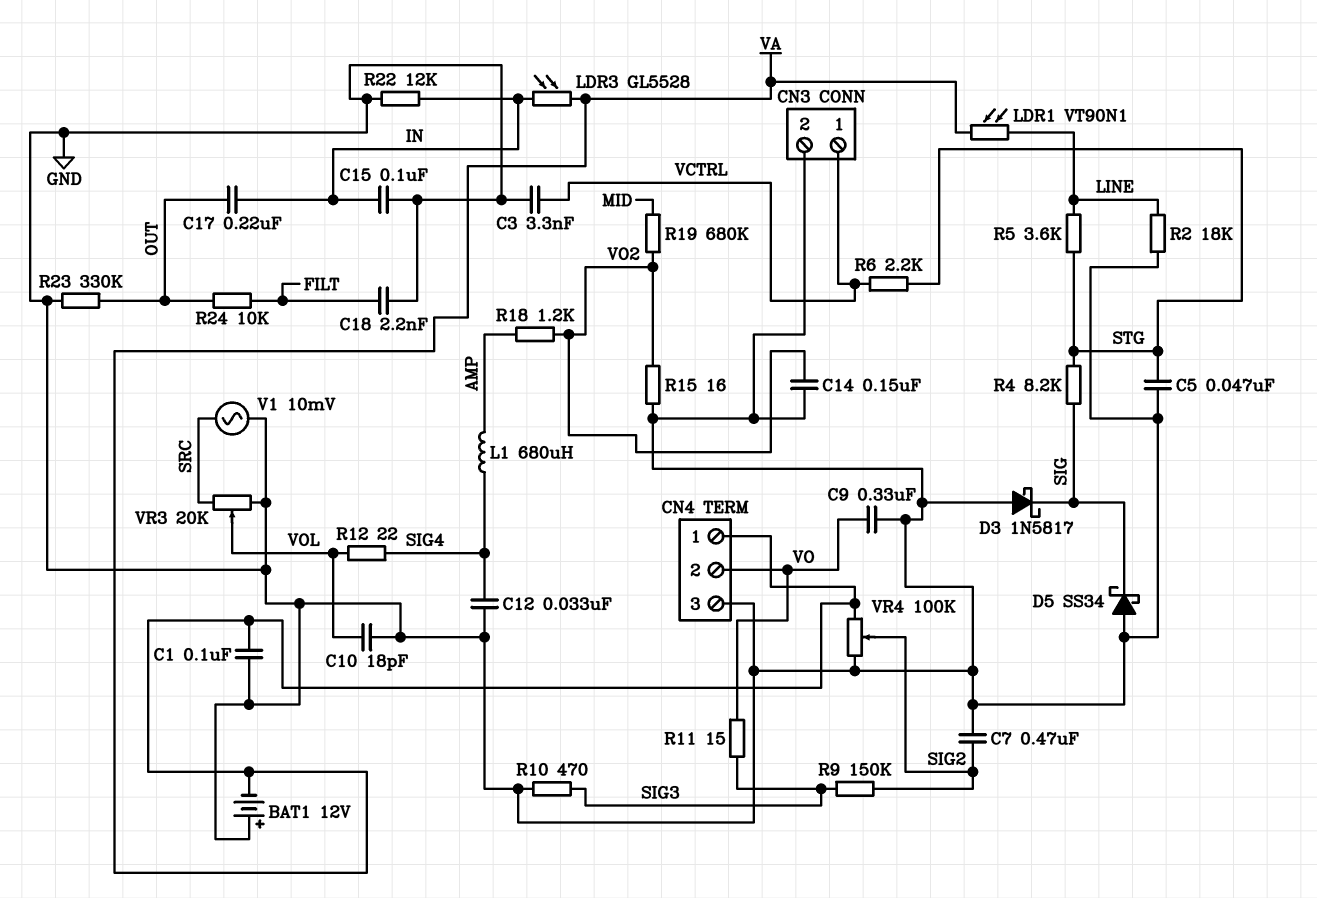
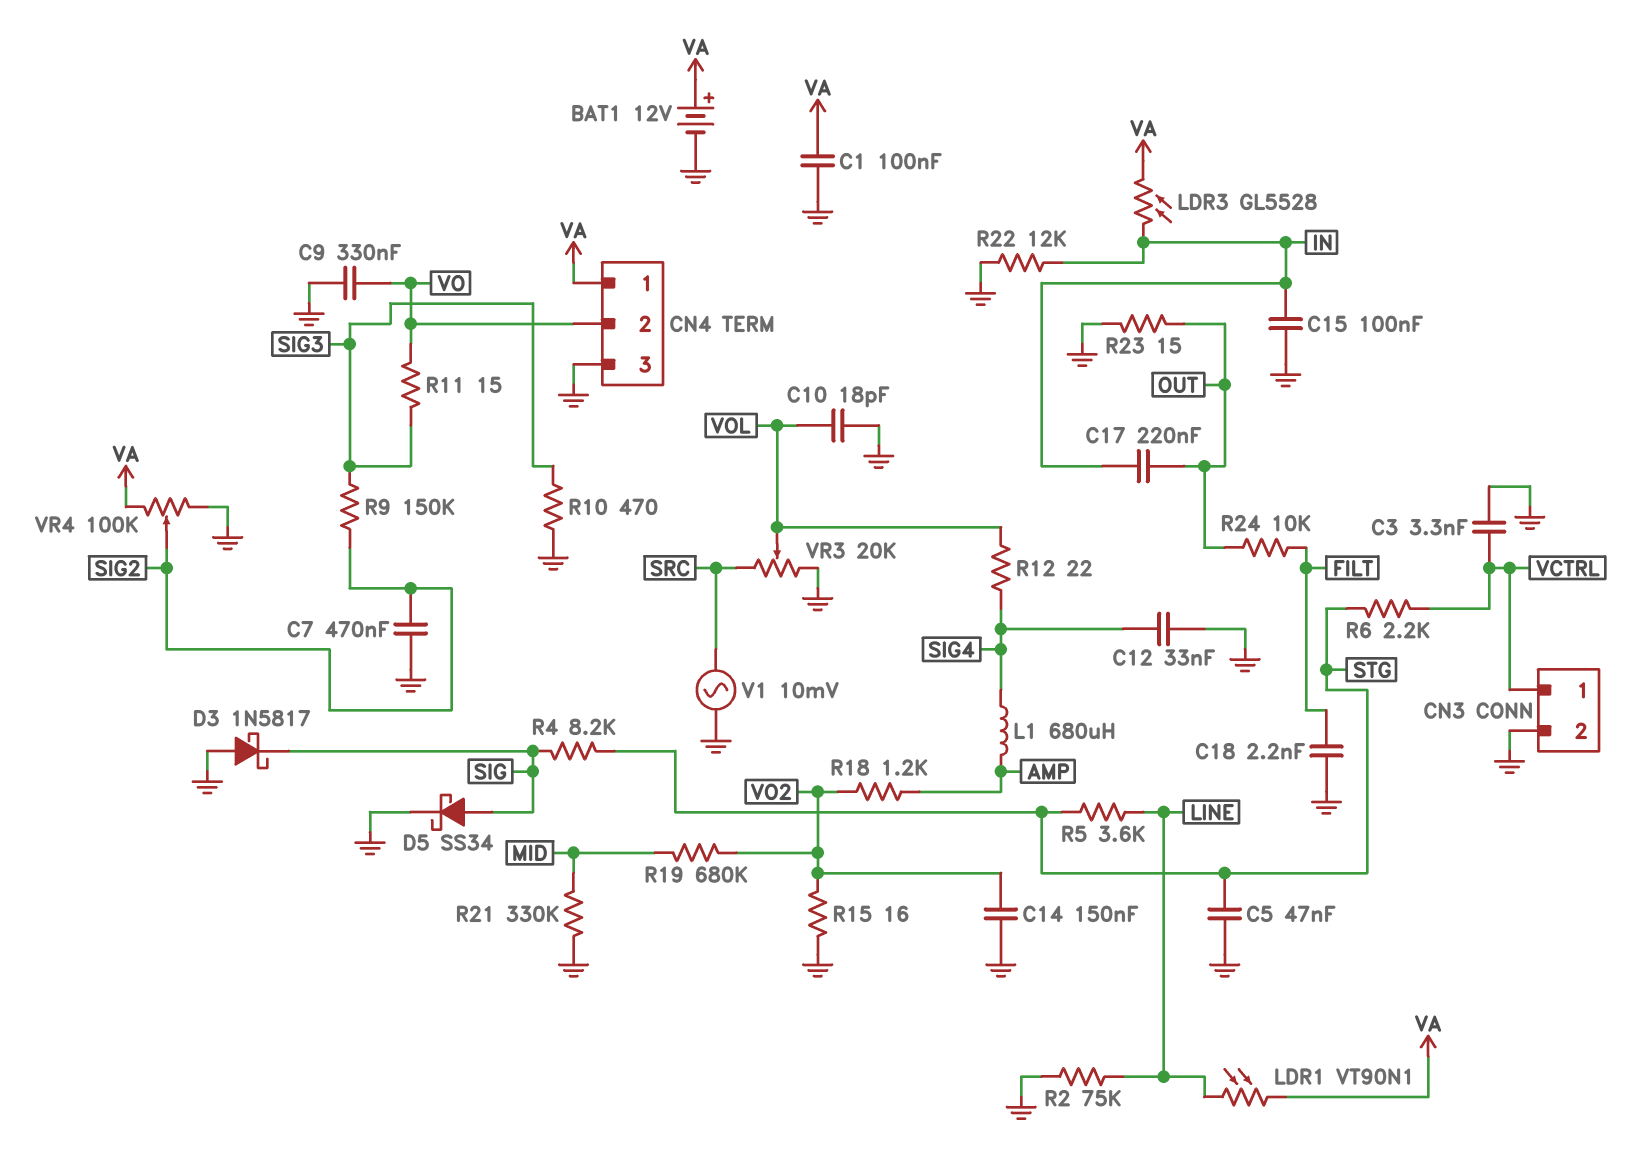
BAT1: 12V (plus GND, minus VA) -> 12V (plus VA, minus GND)
D5: schottky SS34 (A GND, K SIG) -> schottky SS34 (A SIG, K GND)
R2: 18k (GND, LINE) -> 75k (GND, LINE)
R21: none -> 330k (GND, MID)
R23: 330k (GND, OUT) -> 15 (GND, OUT)

